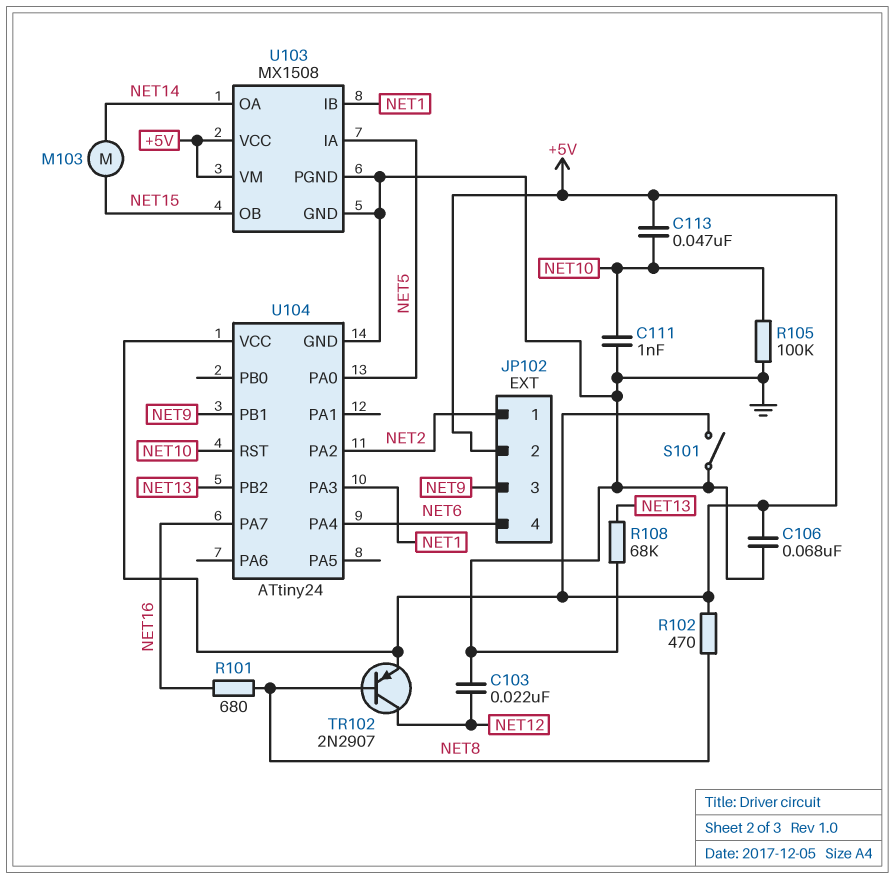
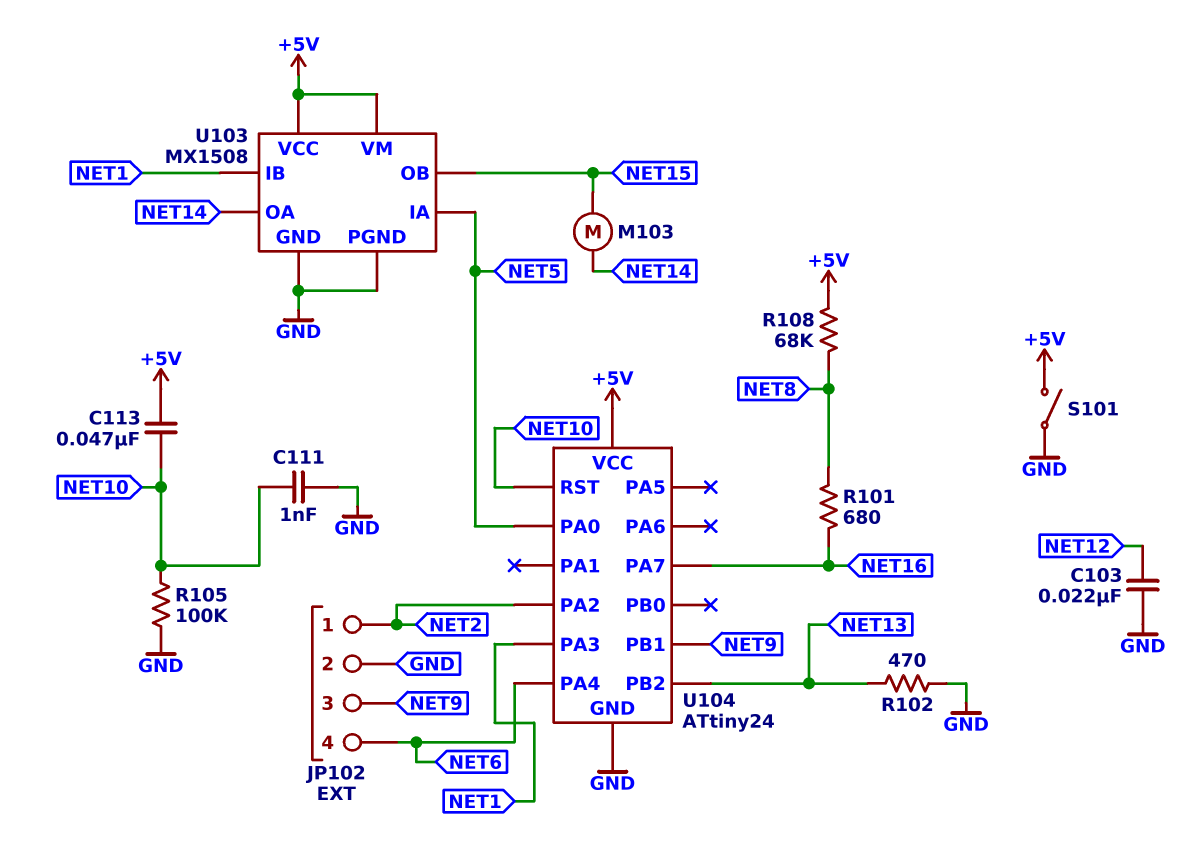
C106: 68nF (+5V, GND) -> none
JP102 pin 2: +5V -> GND
R102: 470 (+5V, NET8) -> 470 (GND, NET13)
R108: 68k (GND, NET13) -> 68k (+5V, NET8)
TR102: PNP 2N2907 (B NET8, C NET12, E +5V) -> none

